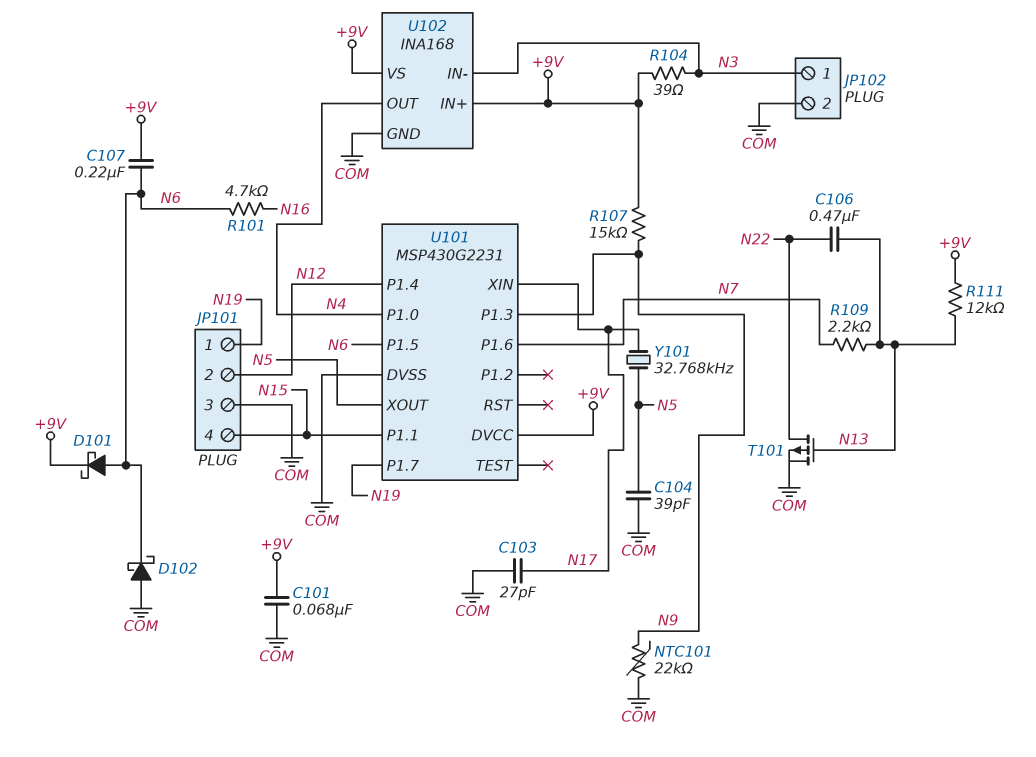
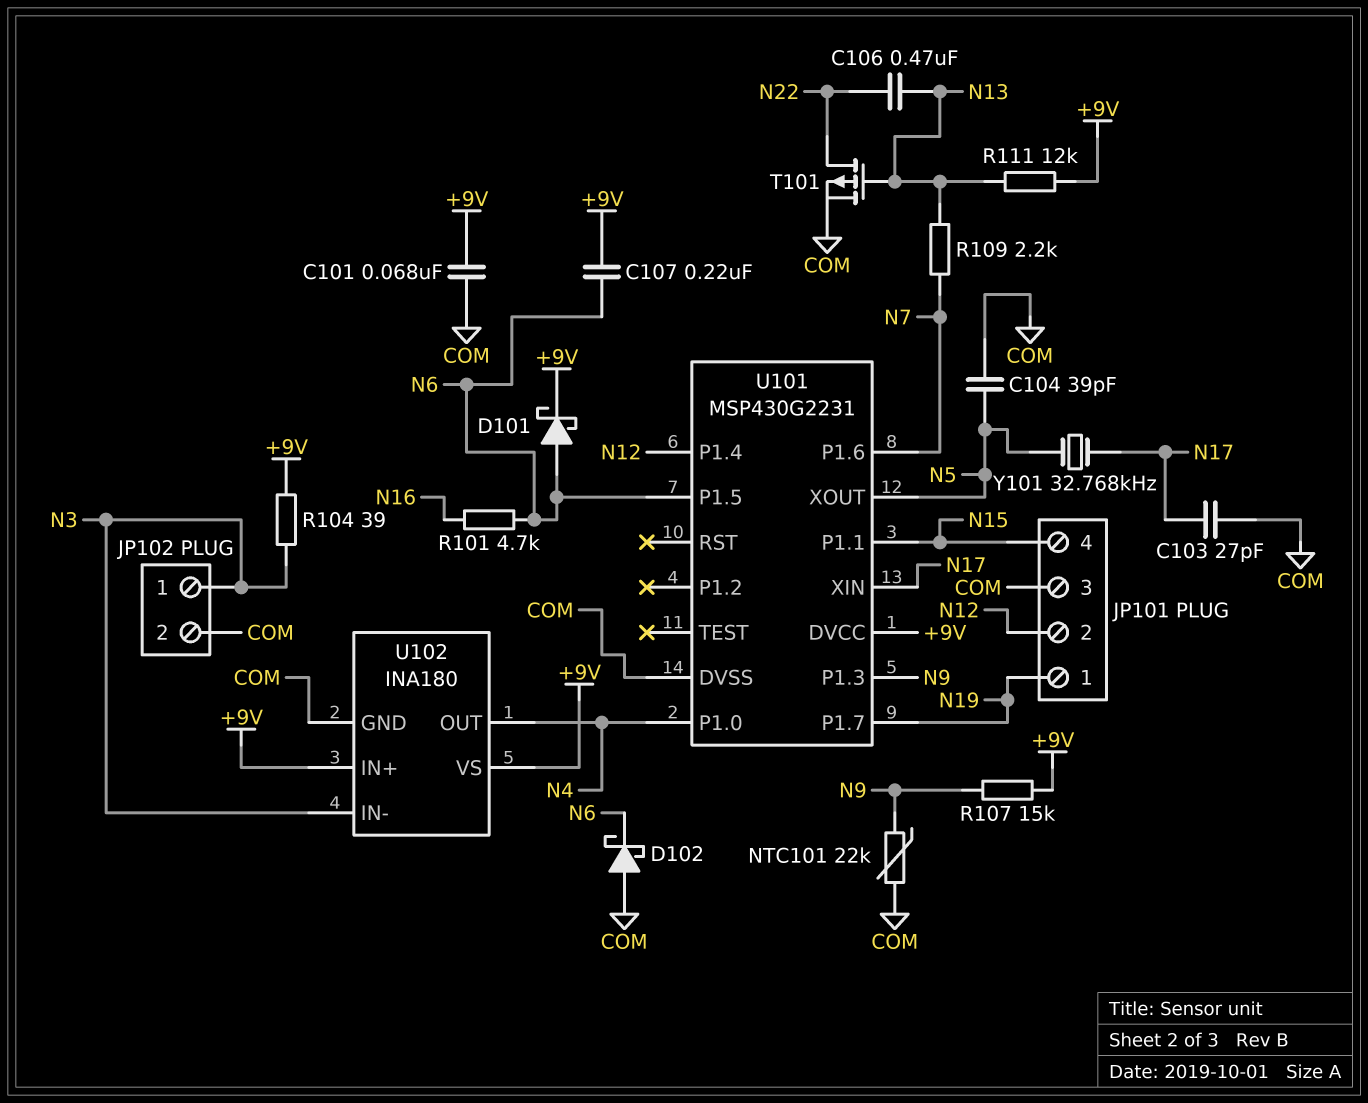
U102: INA168 -> INA180

